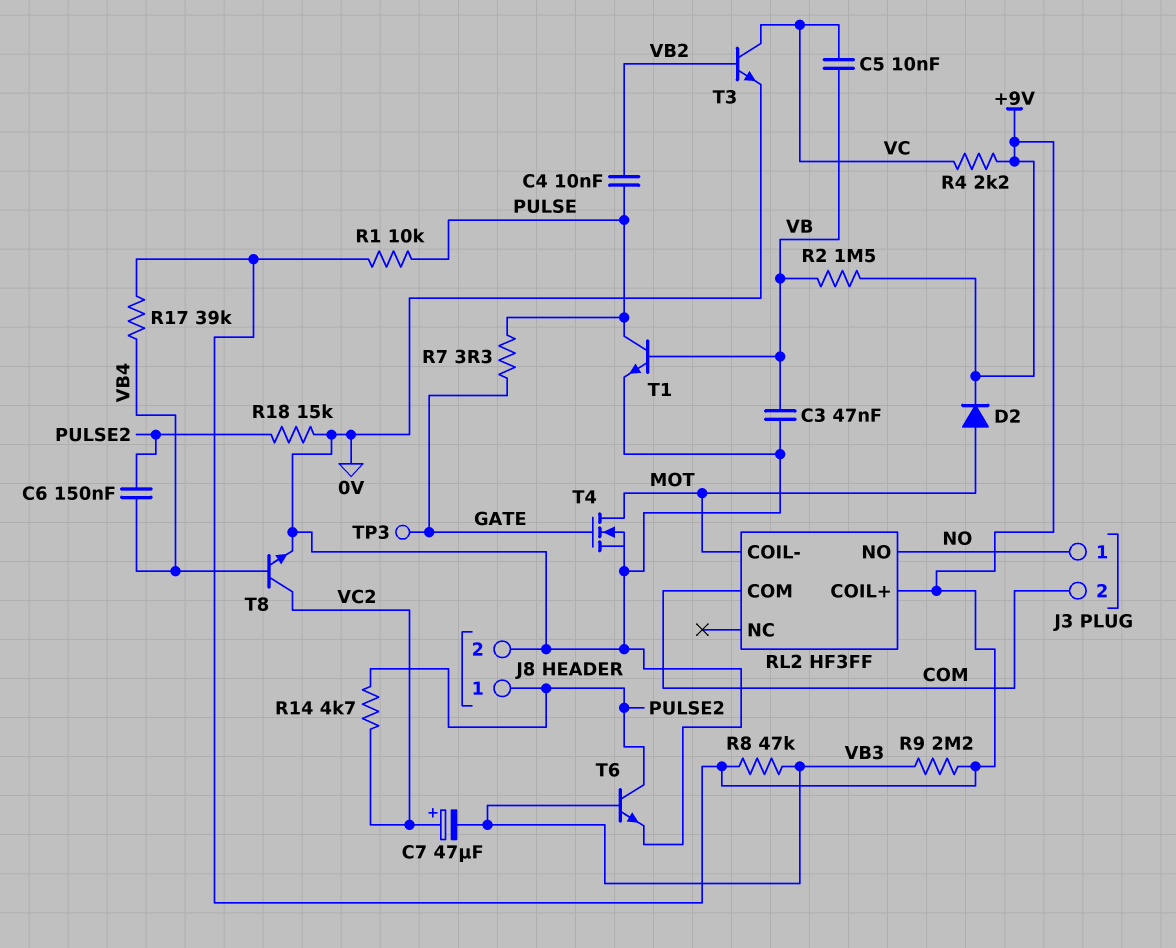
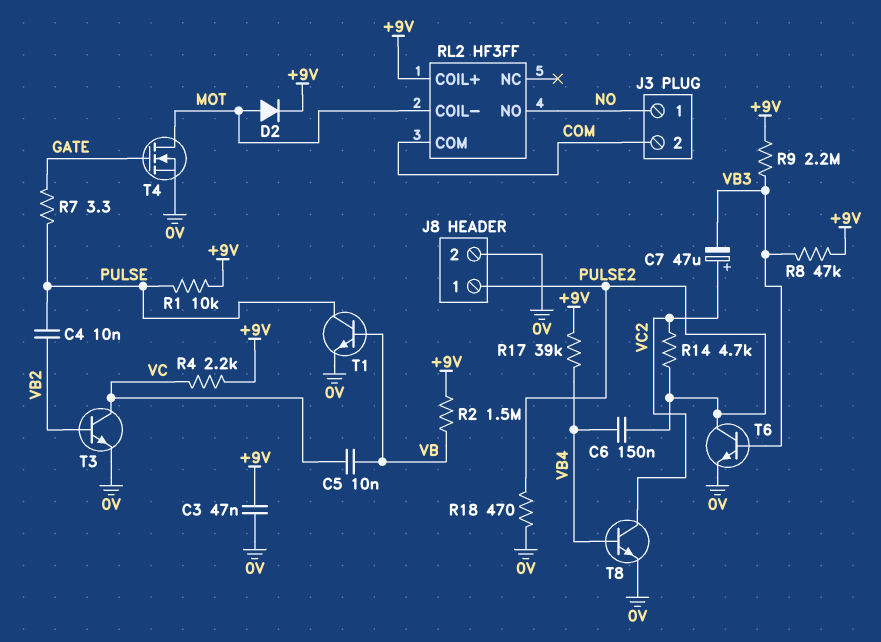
C3: 47nF (0V, VB) -> 47nF (+9V, 0V)
R18: 15k (0V, PULSE2) -> 470 (0V, PULSE2)
TP3: test point (GATE) -> none

